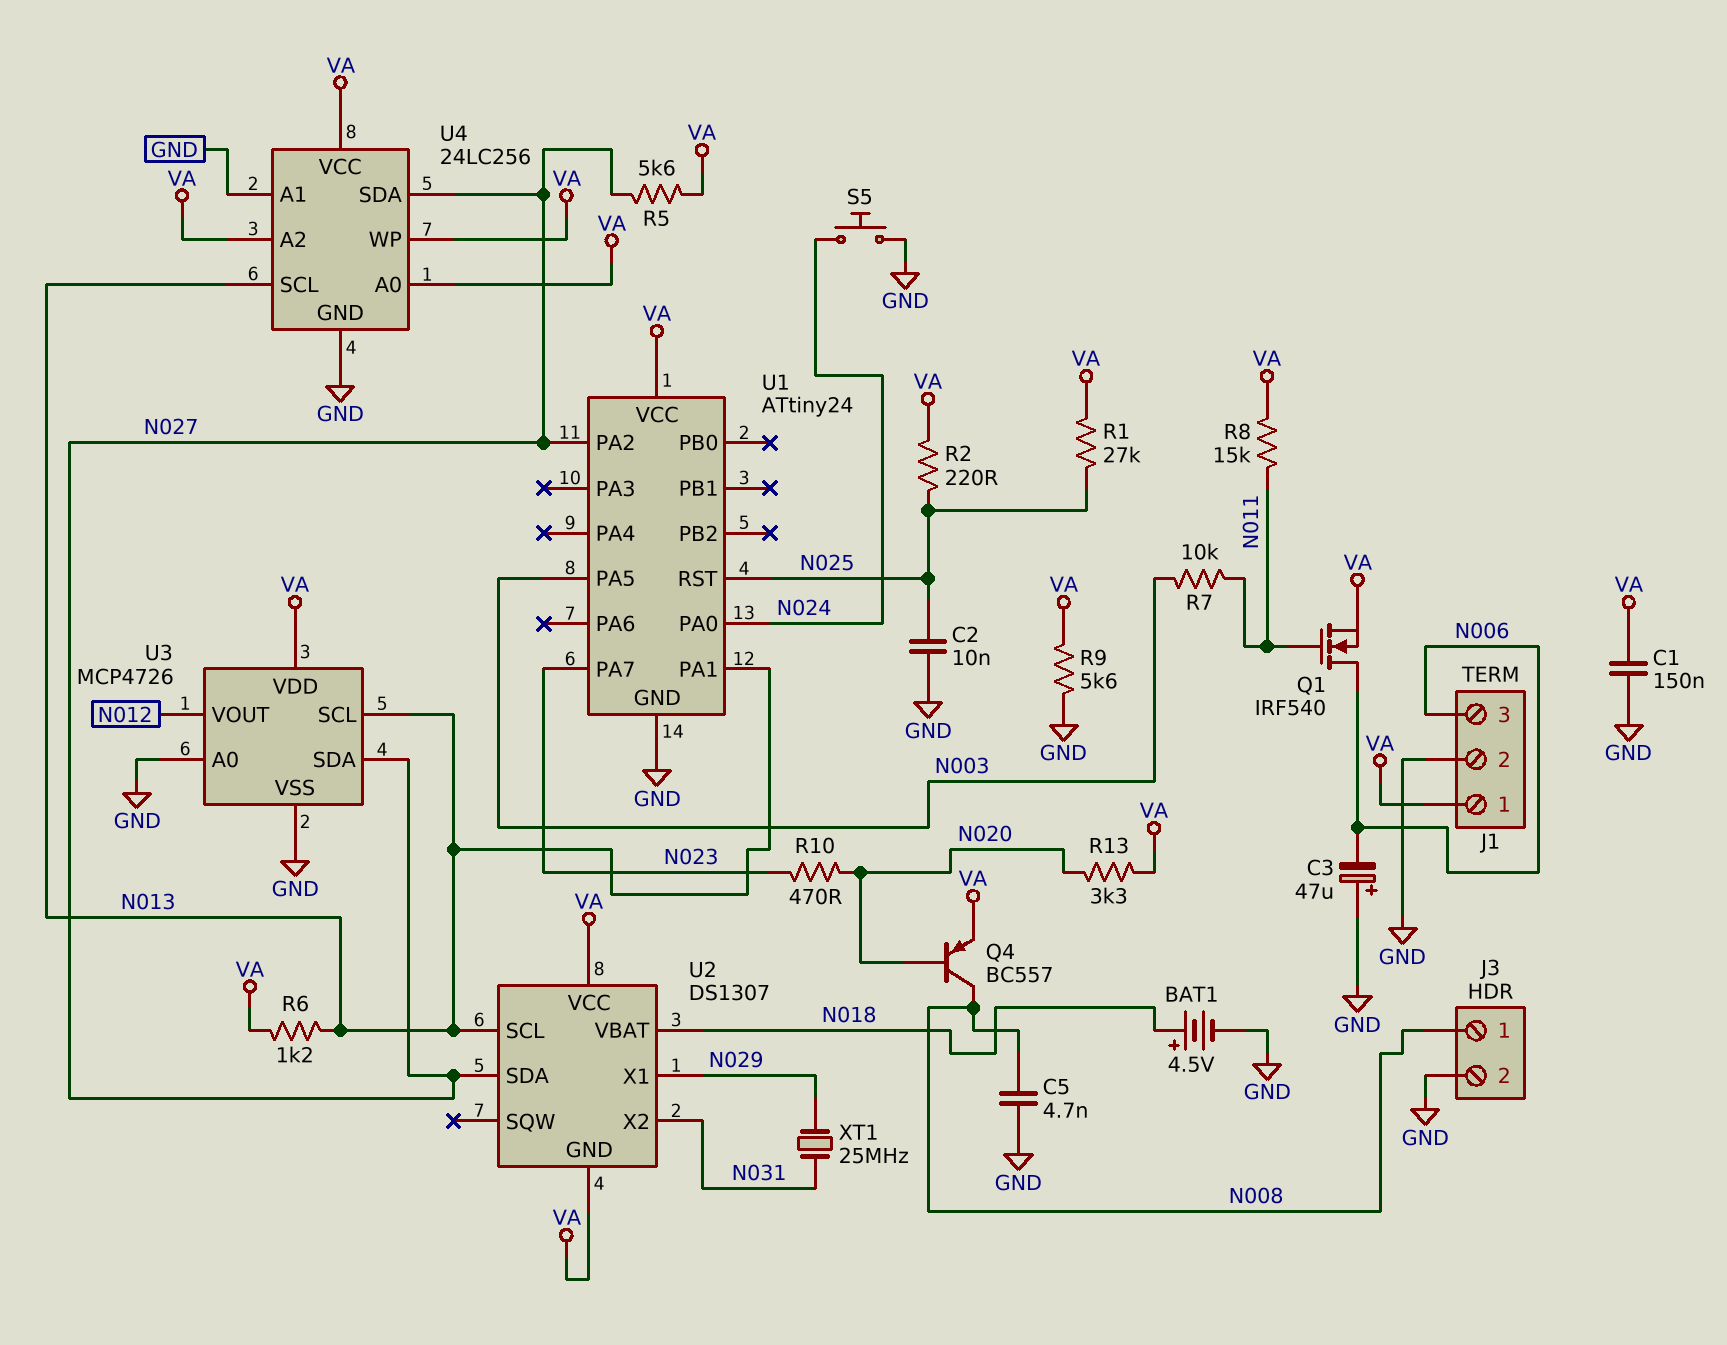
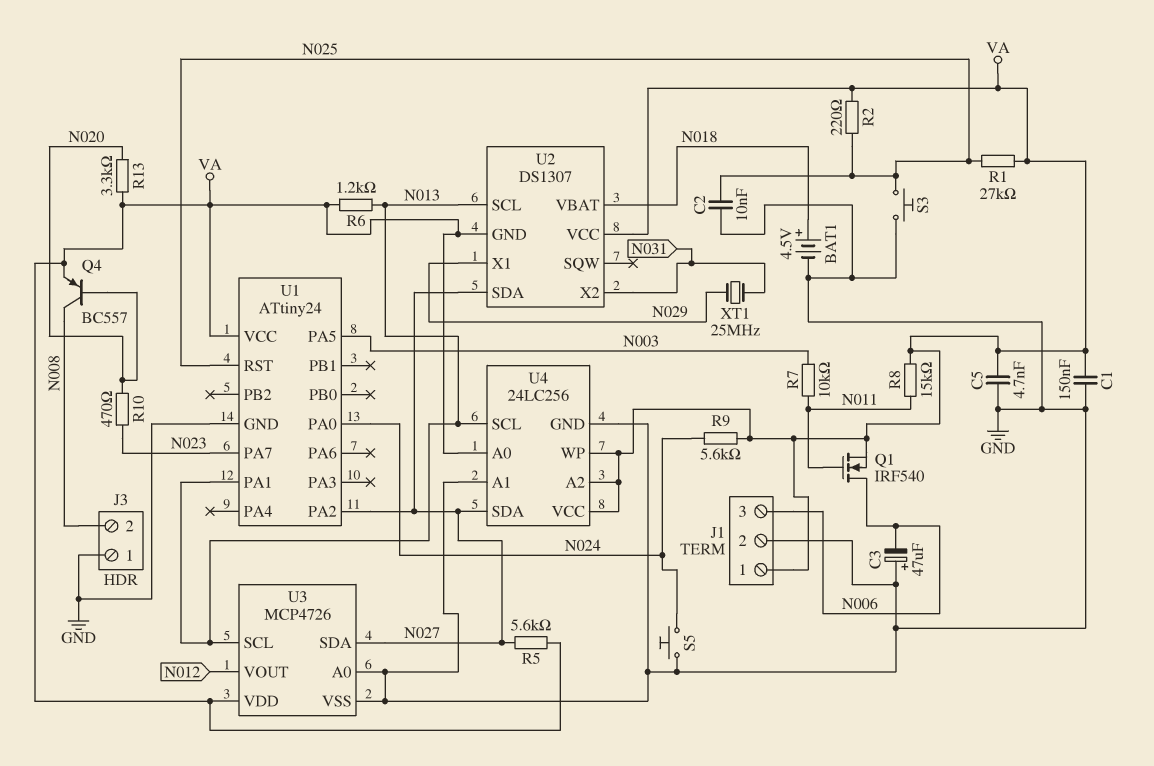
C5: 4.7nF (GND, N008) -> 4.7nF (GND, VA)
J3 pin 1: N008 -> GND
J3 pin 2: GND -> N008
R9: 5.6k (GND, VA) -> 5.6k (N024, VA)
S3: none -> button (GND, N025)

